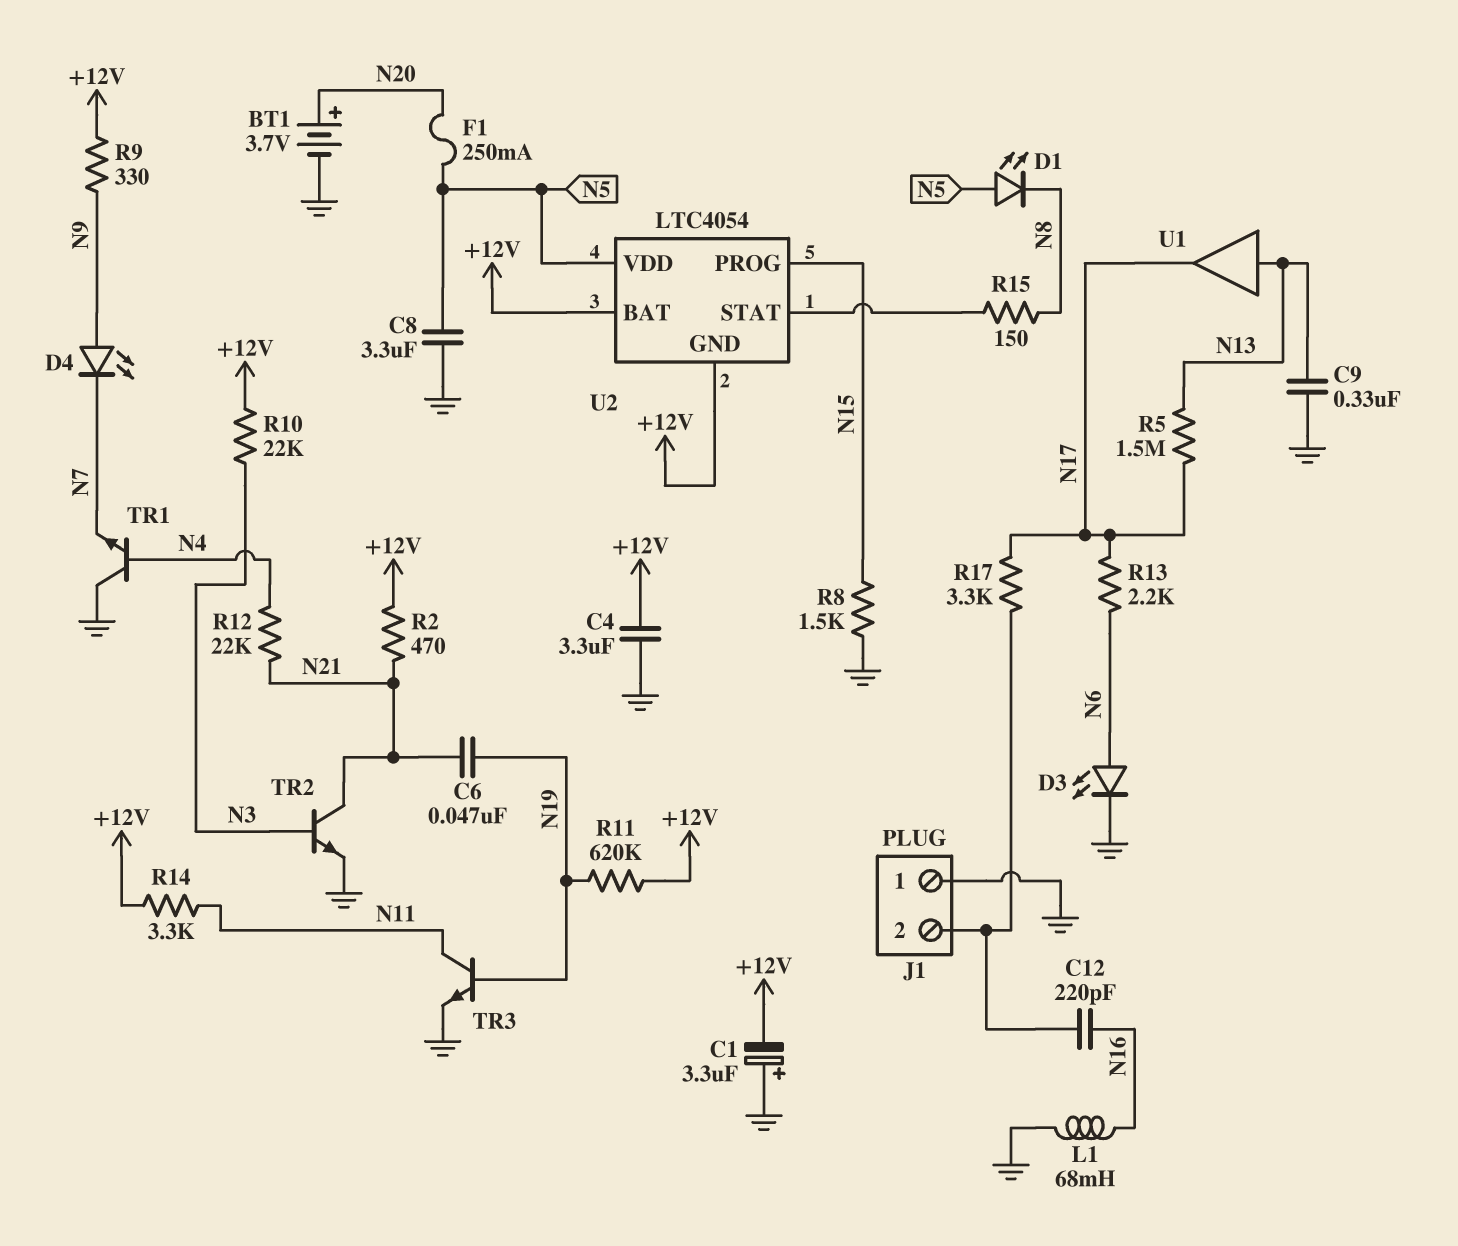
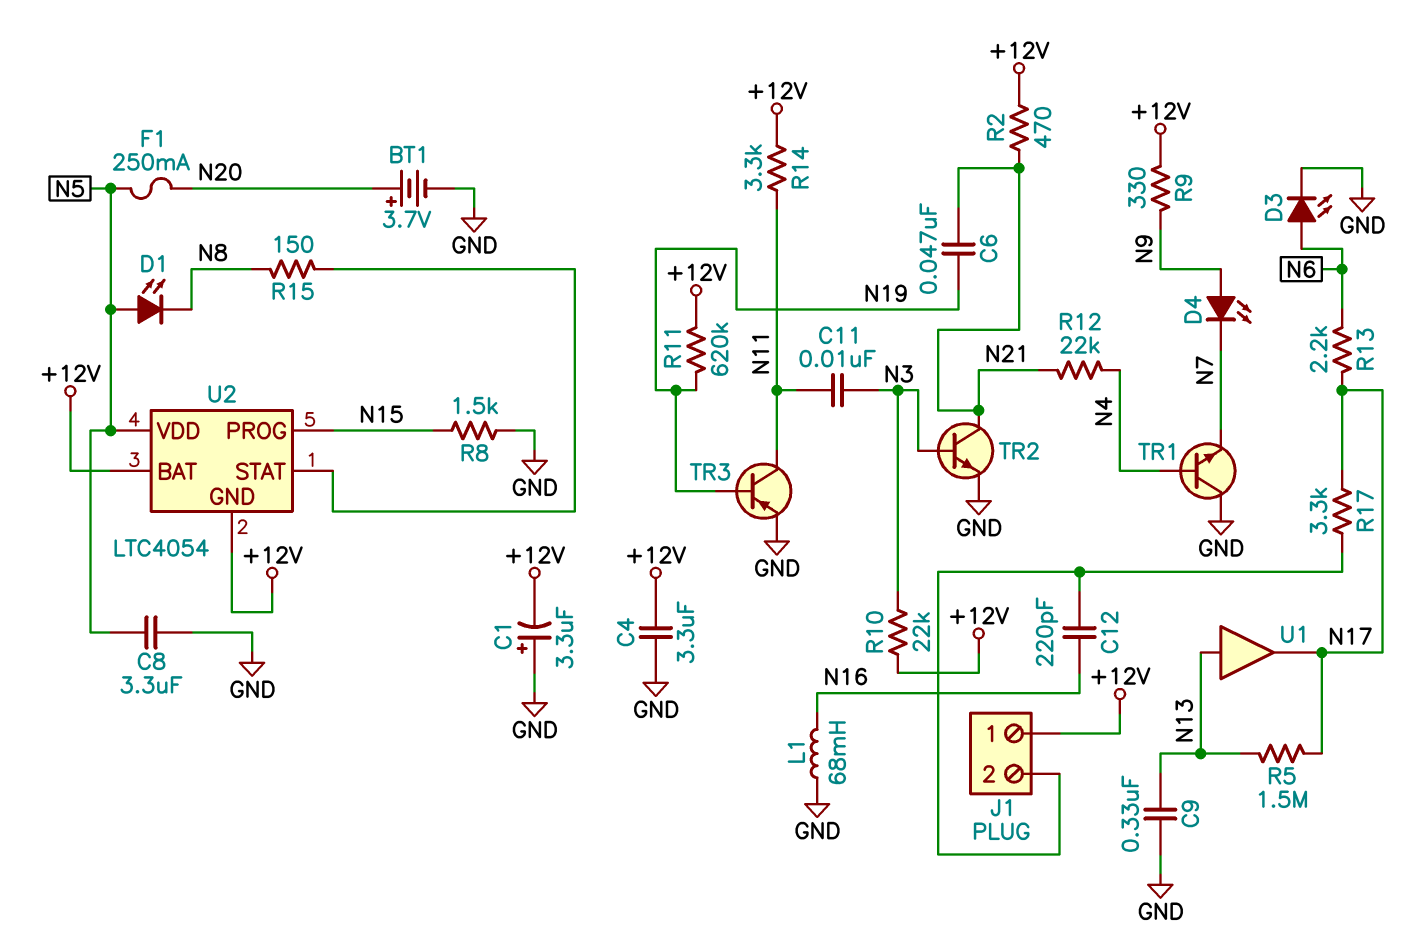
C11: none -> 10nF (N3, N11)
J1 pin 1: GND -> +12V
TR3: NPN (B N19, C N11, E GND) -> PNP (B N19, C N11, E GND)

